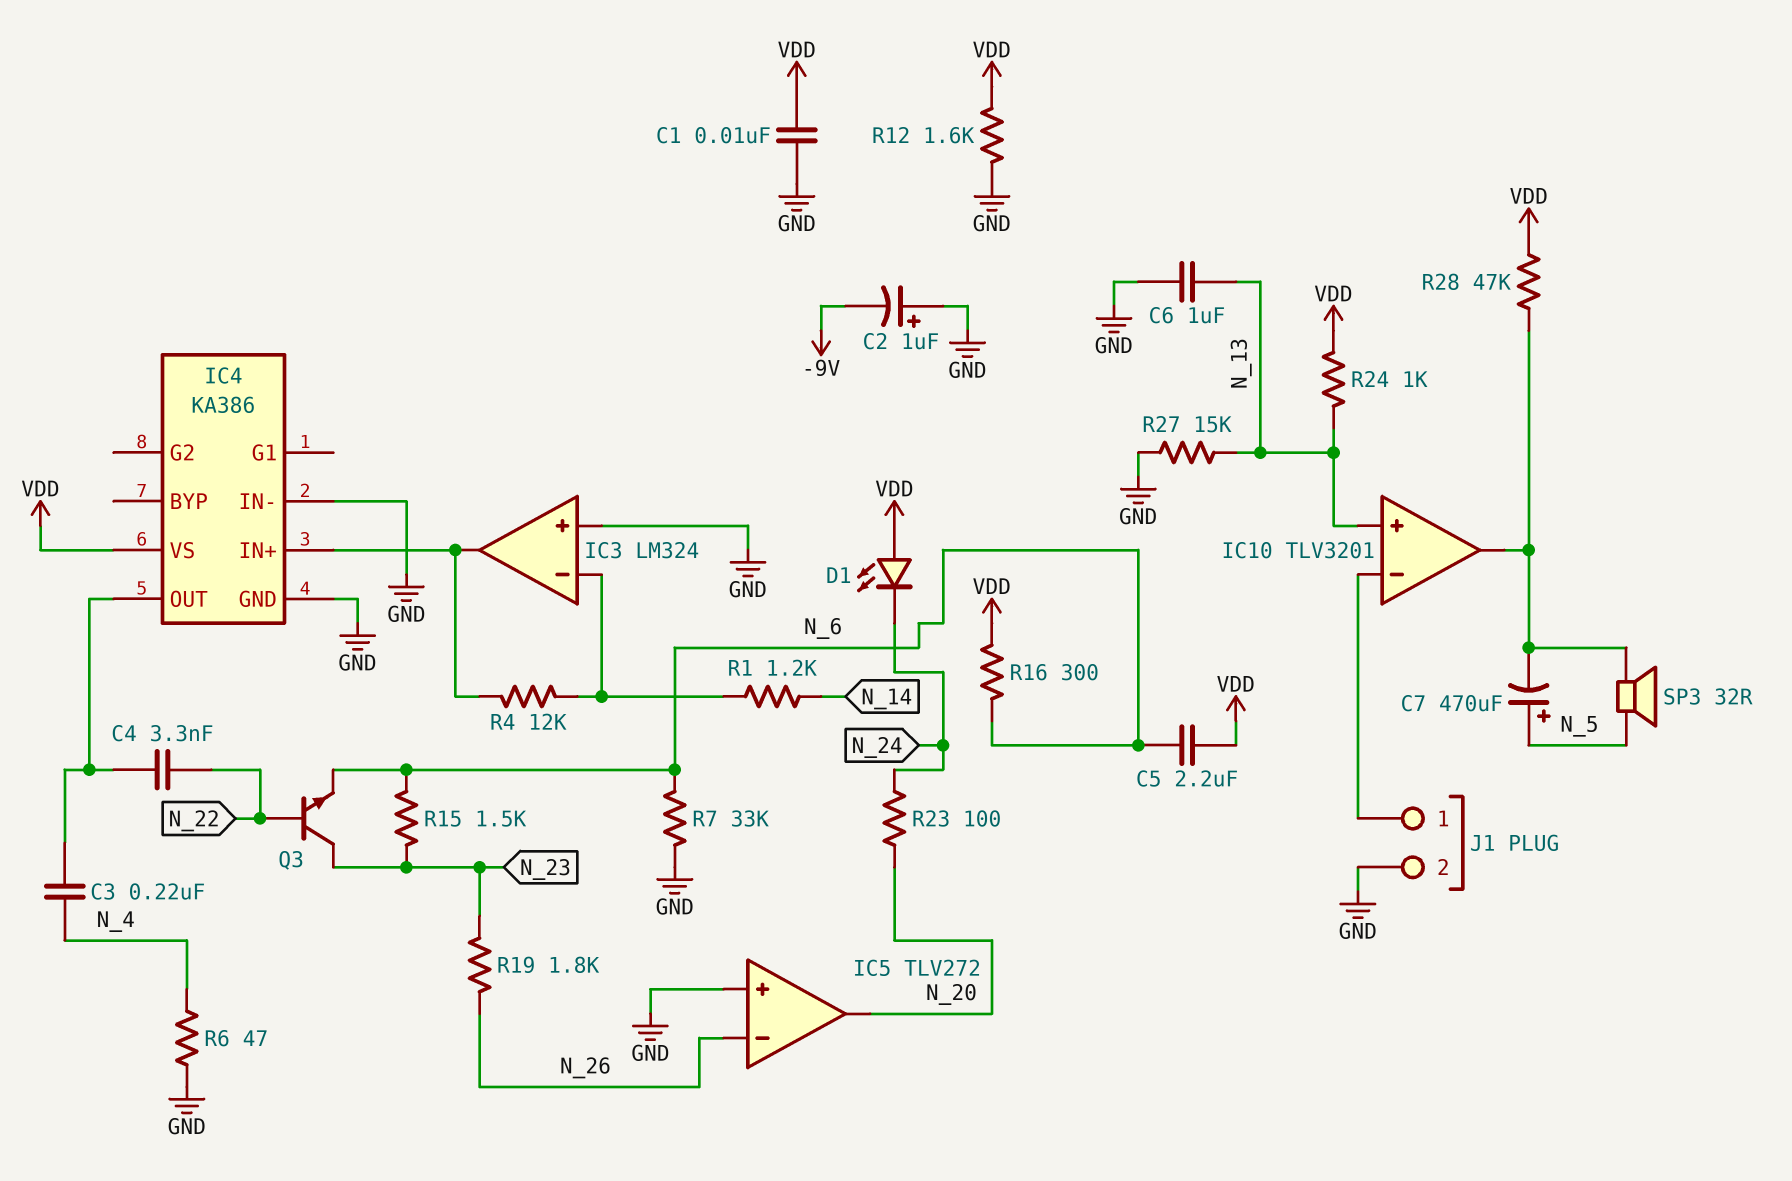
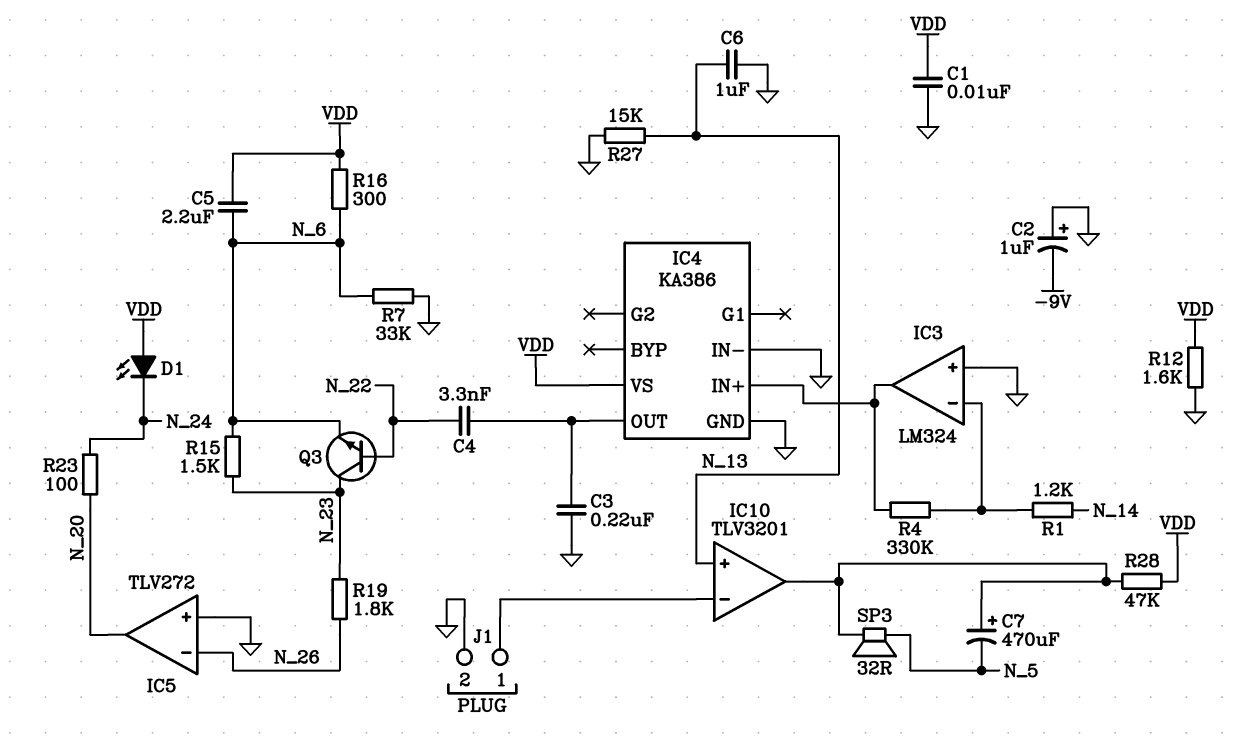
C3: 220nF (IC4/OUT, N_4) -> 220nF (GND, IC4/OUT)
C7: 470uF (plus N_5, minus IC10/out) -> 470uF (plus IC10/out, minus N_5)
R4: 12k (IC3/in-, IC3/out) -> 330k (IC3/in-, IC3/out)
R6: 47 (GND, N_4) -> none
R24: 1k (N_13, VDD) -> none

